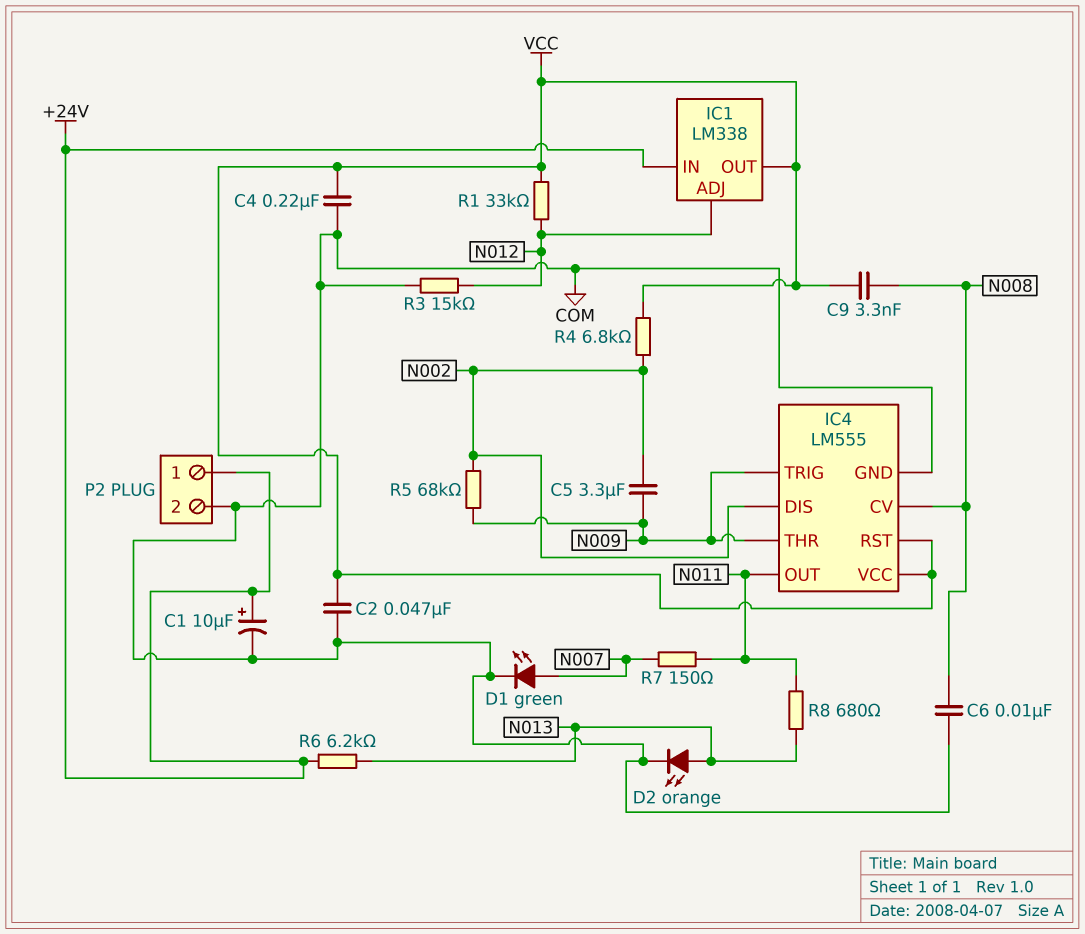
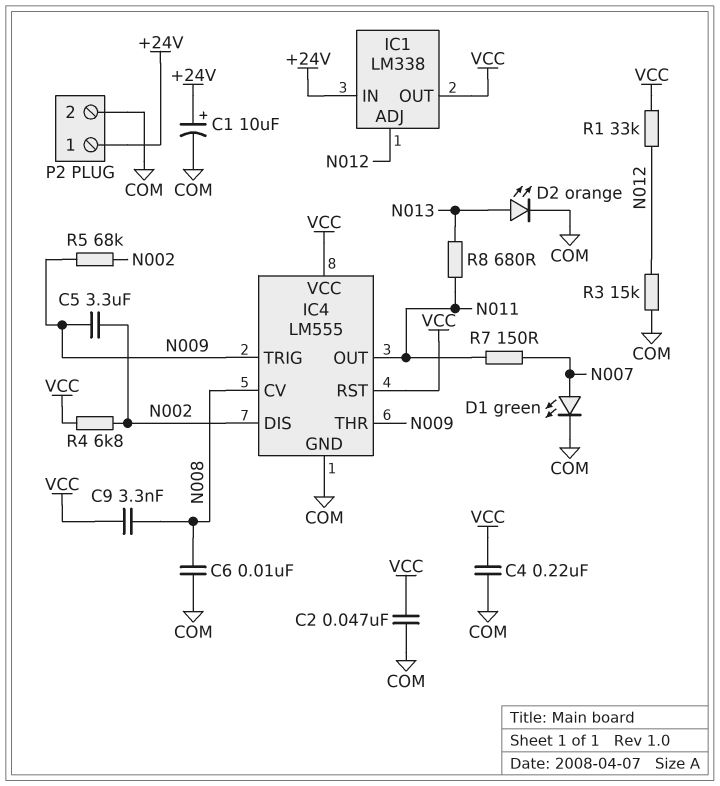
R6: 6.2k (+24V, N013) -> none

